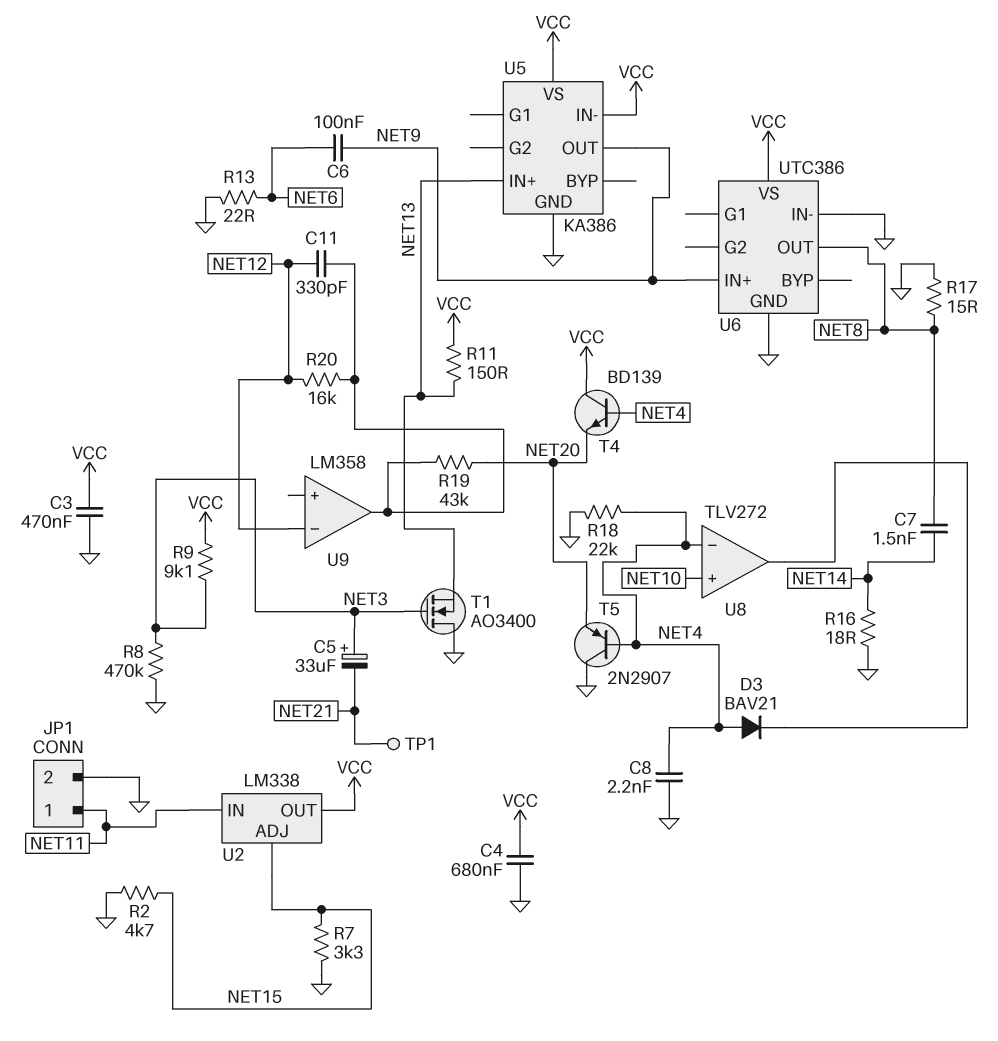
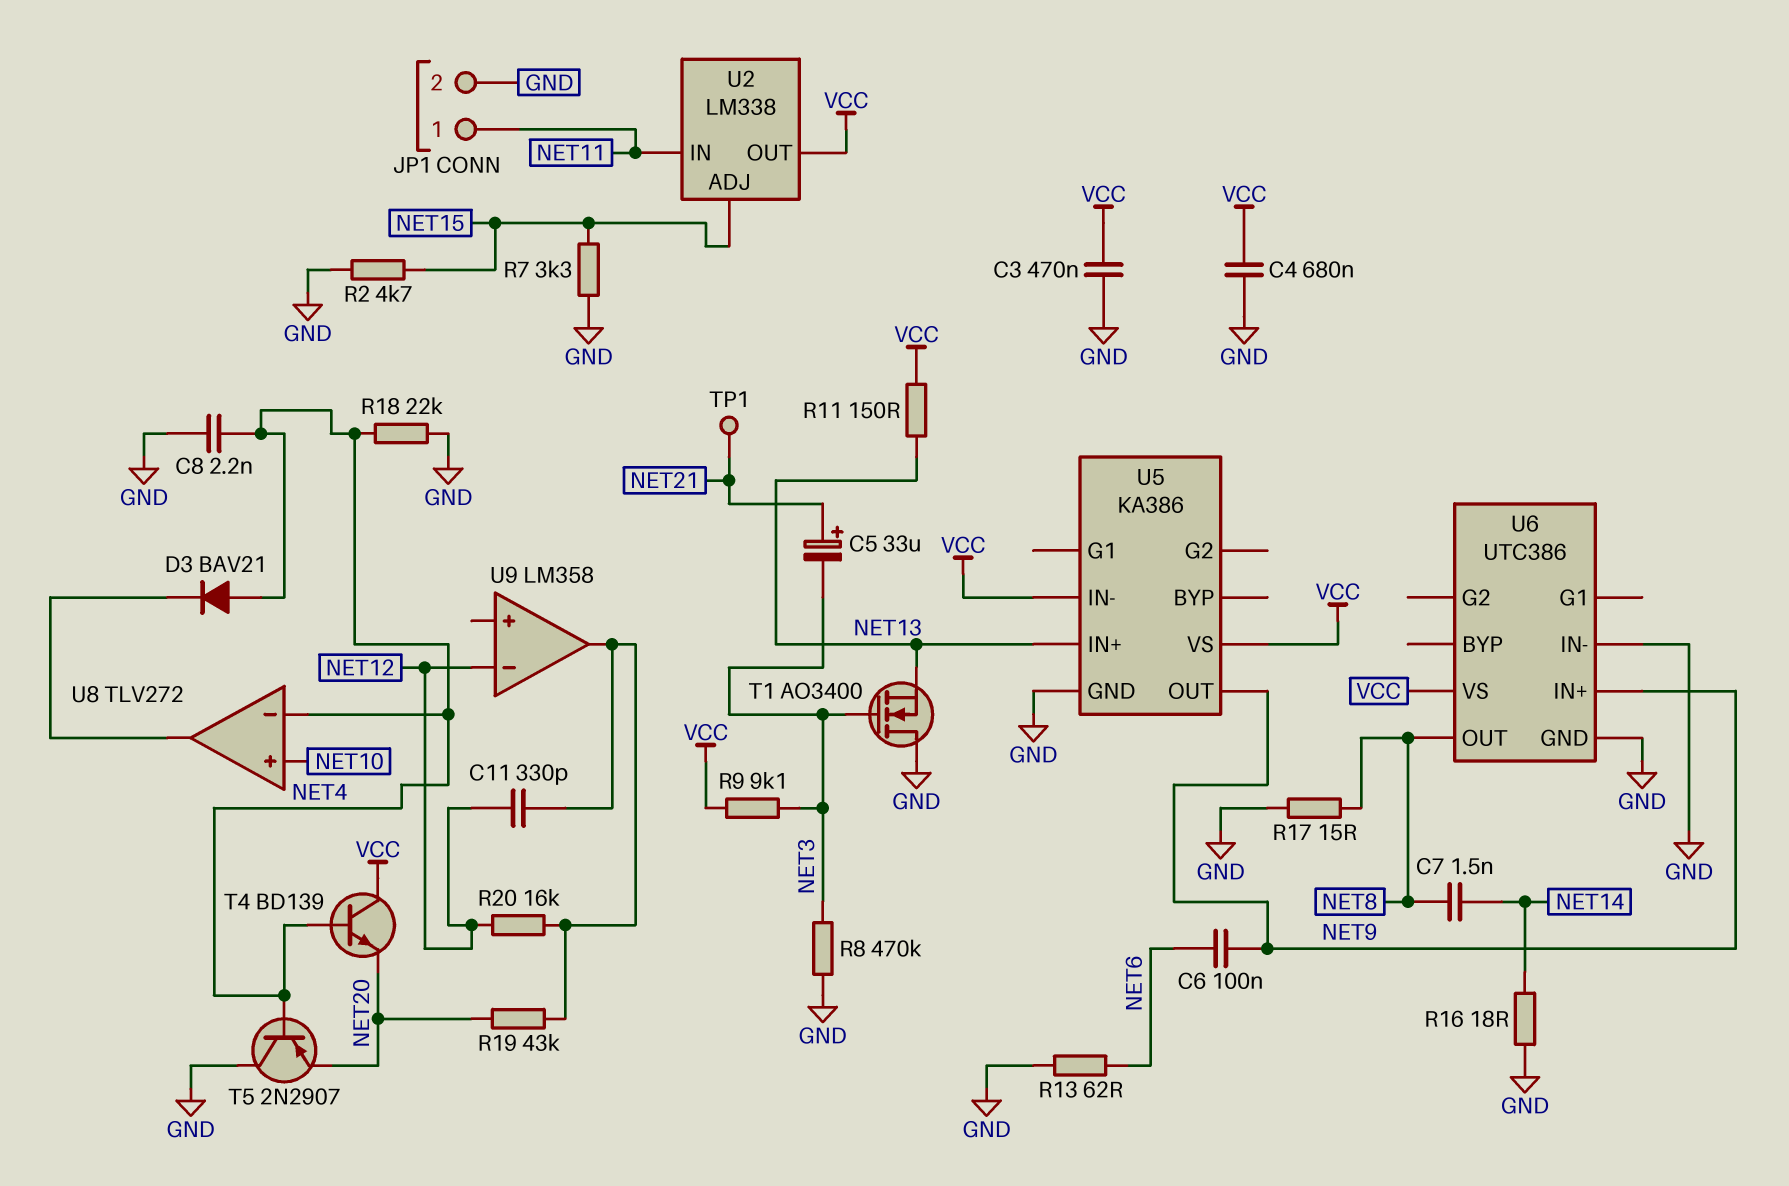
C5: 33uF (plus NET3, minus NET21) -> 33uF (plus NET21, minus NET3)
R13: 22 (GND, NET6) -> 62 (GND, NET6)

